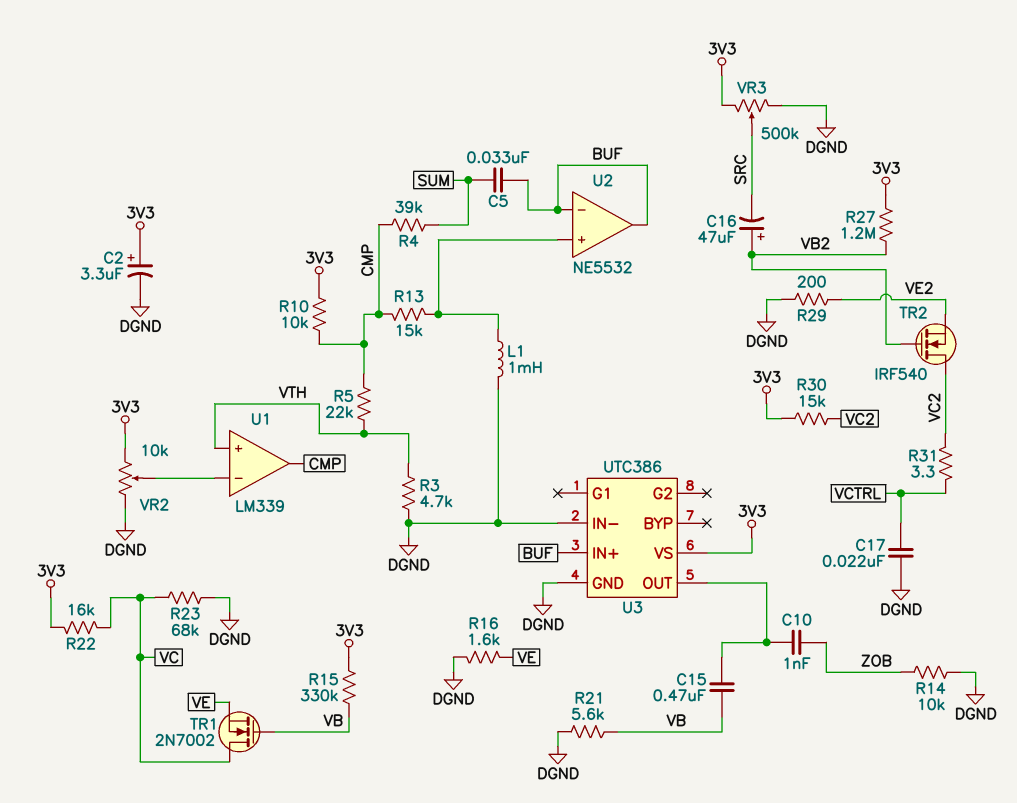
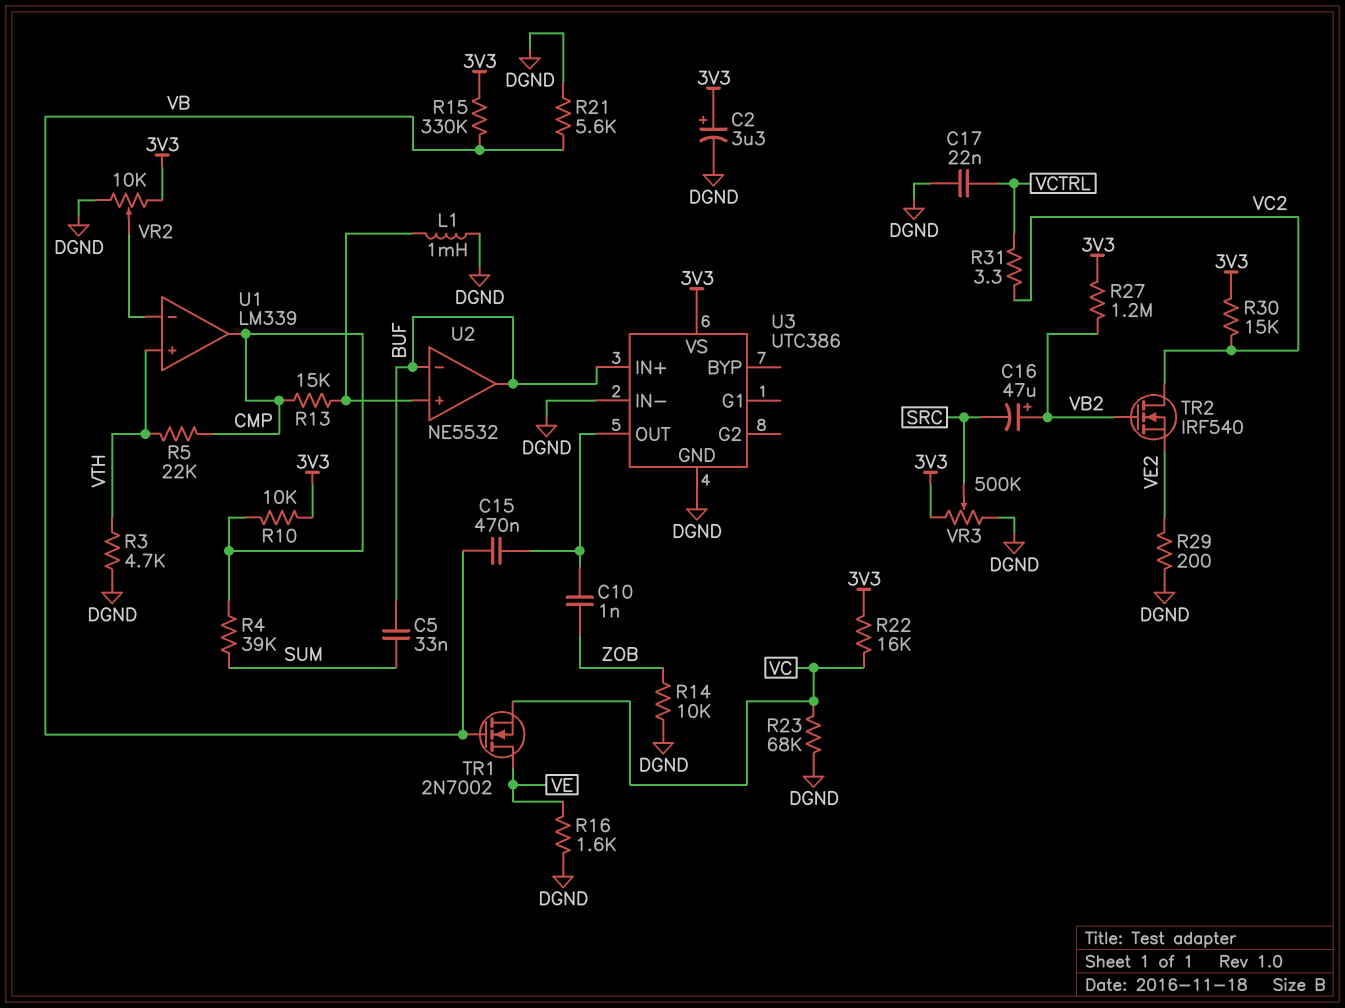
TR1: NMOS 2N7002 (G VB, D VC, S VE) -> NMOS 2N7002 (G VB, D VE, S VC)

